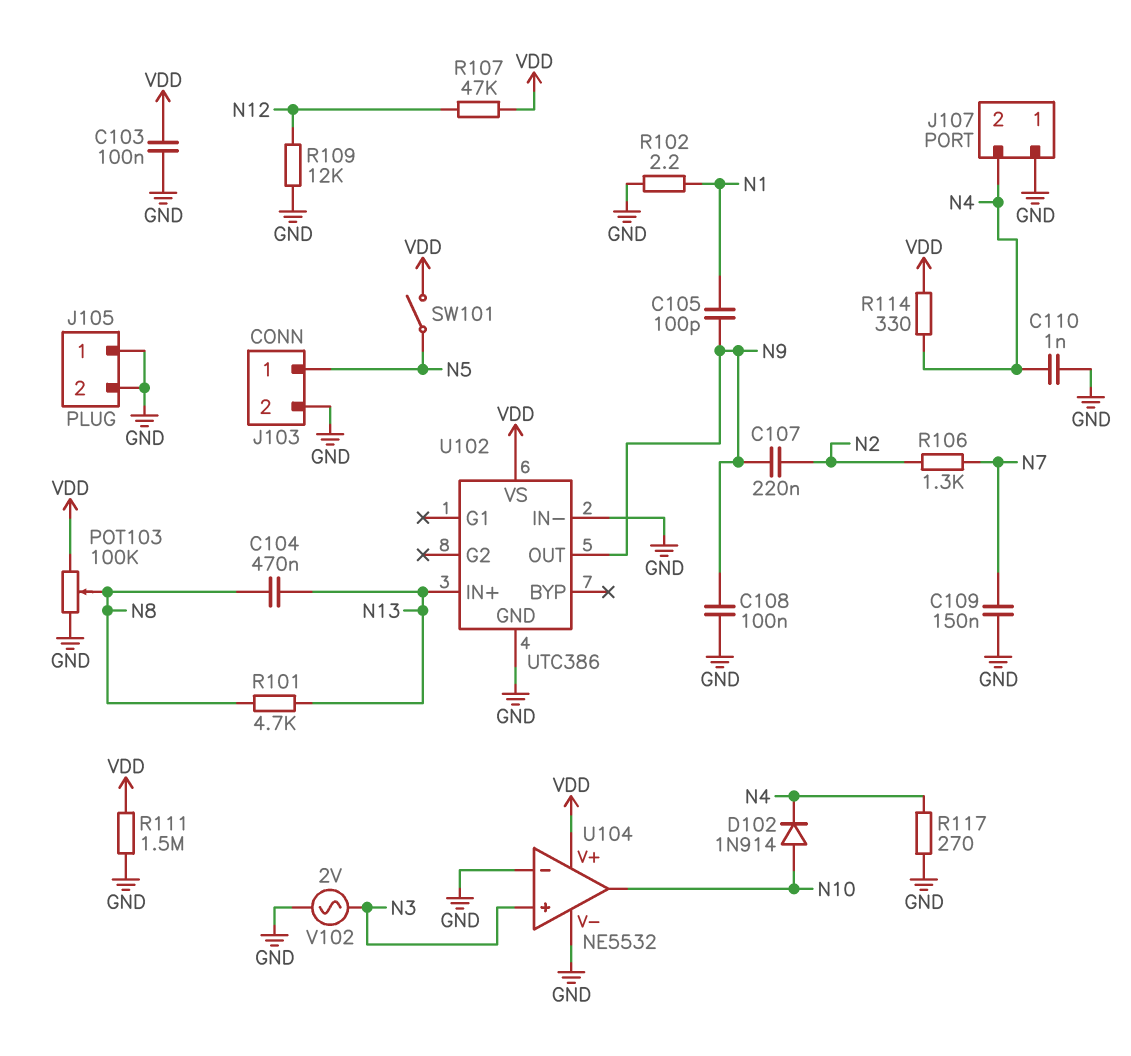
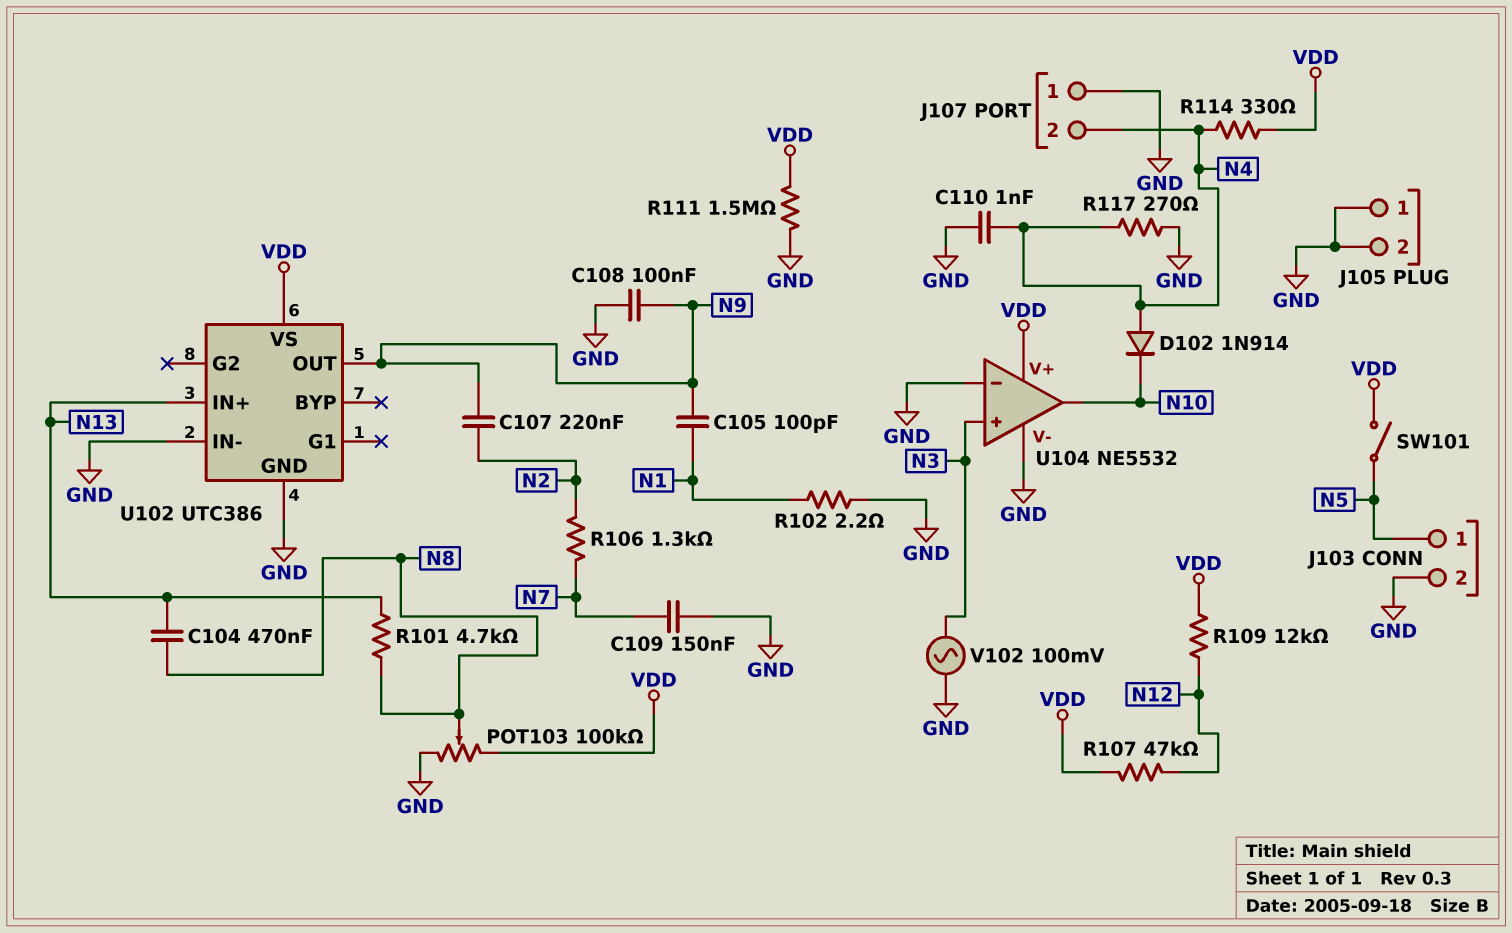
C103: 100nF (GND, VDD) -> none
D102: diode 1N914 (A N10, K N4) -> diode 1N914 (A N4, K N10)
R109: 12k (GND, N12) -> 12k (N12, VDD)
V102: AC 2V (GND, N3) -> AC 100mV (GND, N3)

